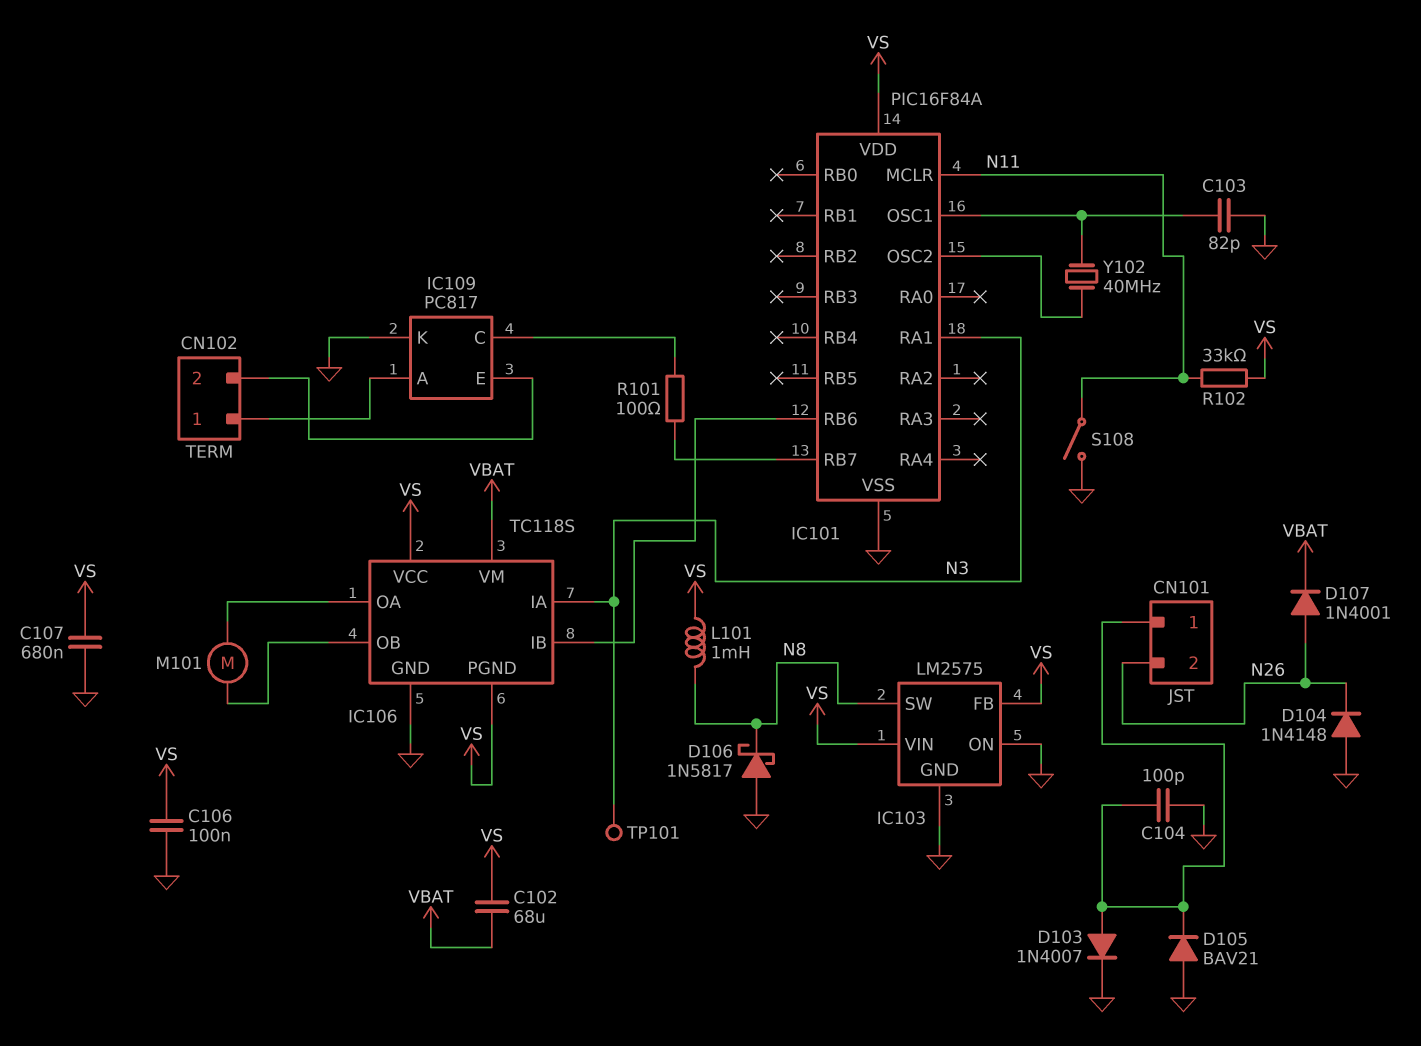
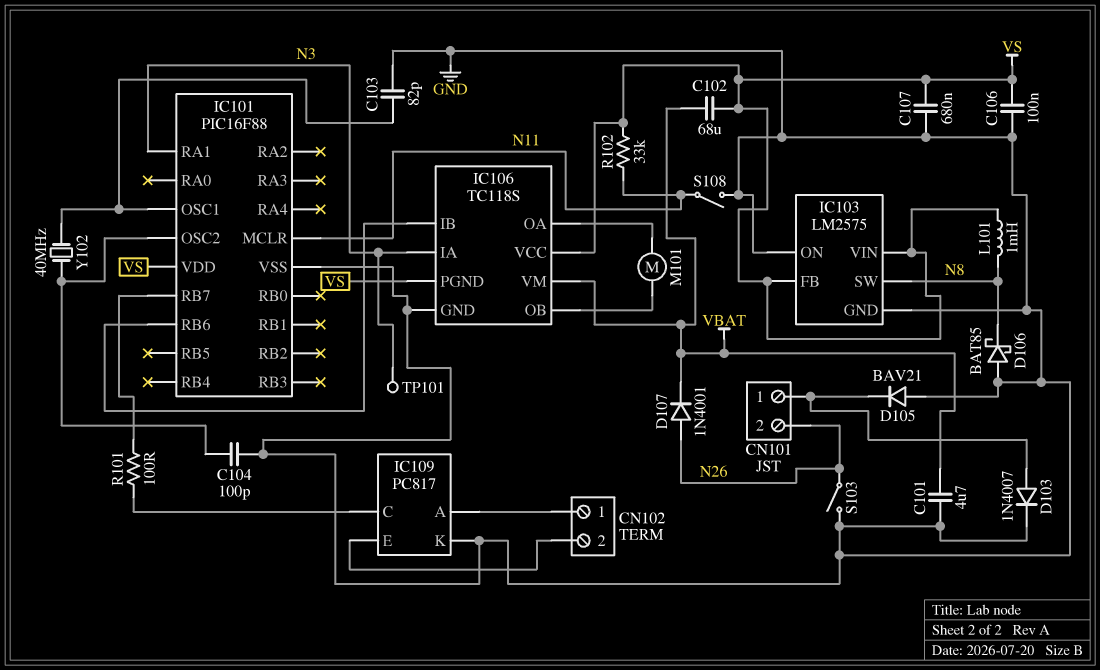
C101: none -> 4.7uF (GND, VBAT)
C104: 100pF (CN101/1, GND) -> 100pF (GND, IC101/OSC2)
D104: diode 1N4148 (A GND, K N26) -> none
D106: schottky 1N5817 (A GND, K N8) -> schottky BAT85 (A GND, K N8)
IC101: PIC16F84A -> PIC16F88
S103: none -> switch (GND, N26)

